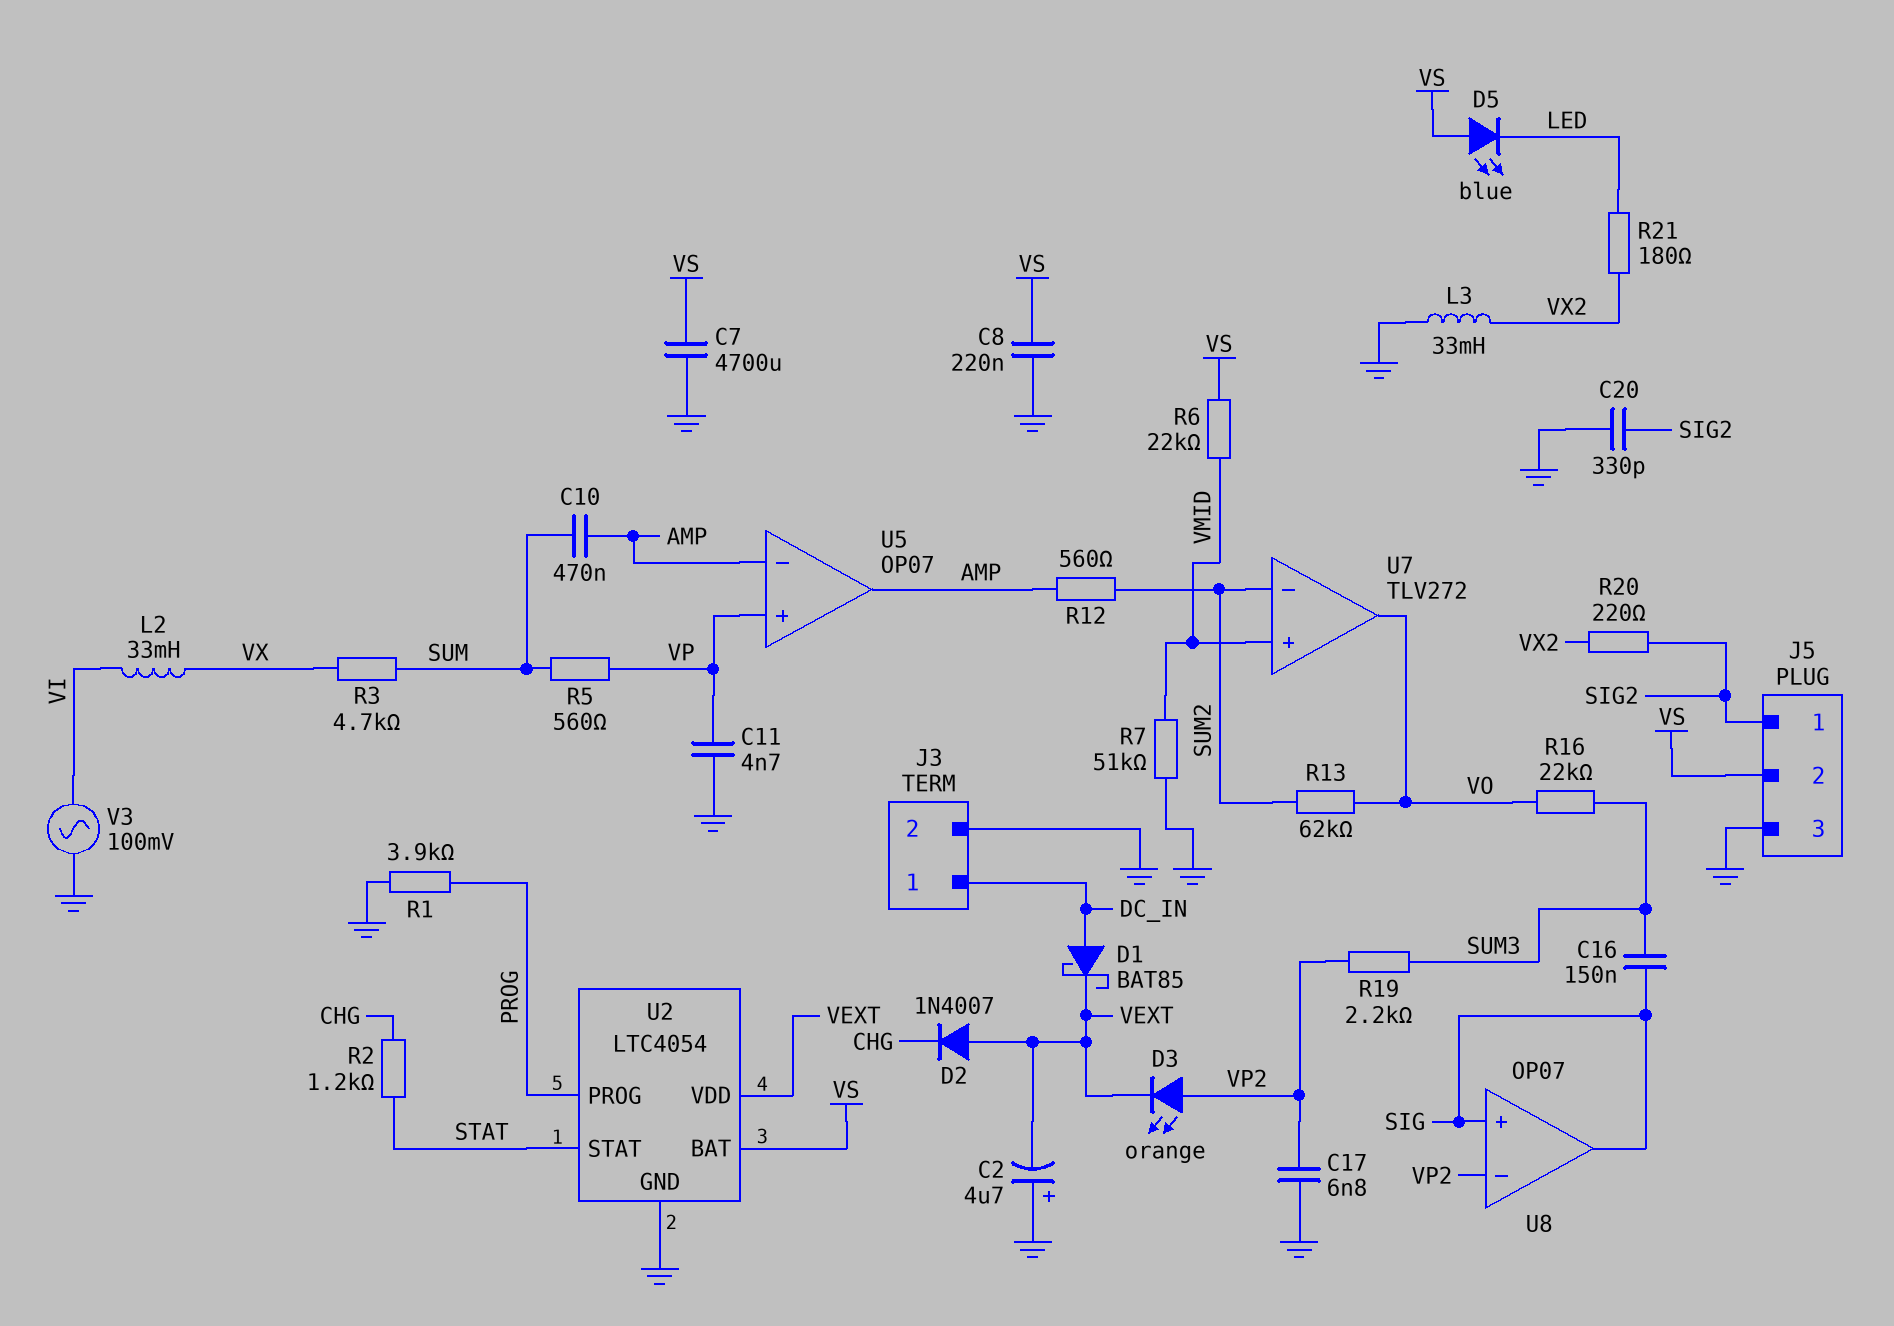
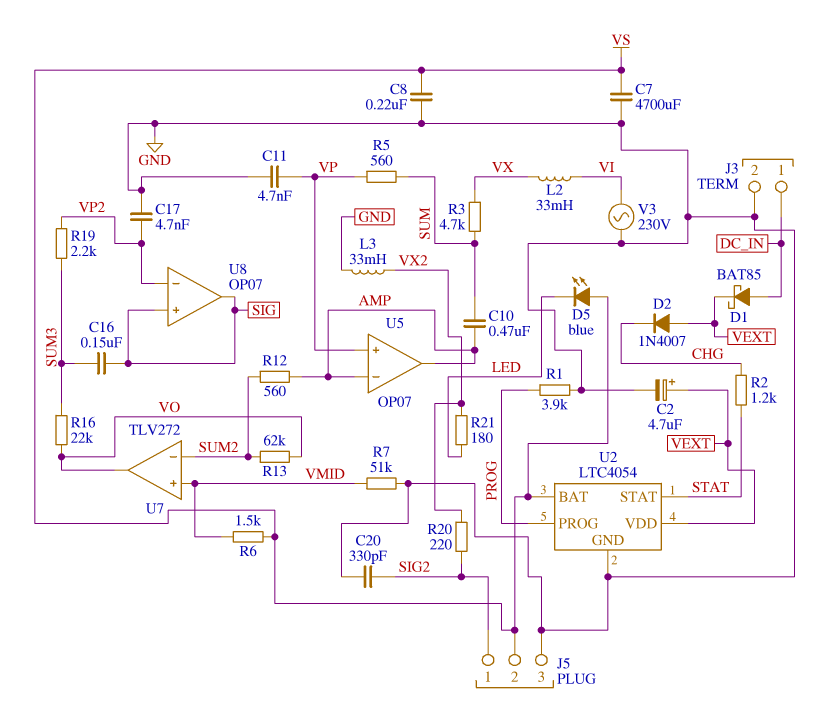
C2: 4.7uF (plus GND, minus VEXT) -> 4.7uF (plus VEXT, minus GND)
C17: 6.8nF (GND, VP2) -> 4.7nF (GND, VP2)
D3: LED orange (A VP2, K VEXT) -> none
R6: 22k (VMID, VS) -> 1.5k (VMID, VS)
V3: AC 100mV (GND, VI) -> AC 230V (GND, VI)

